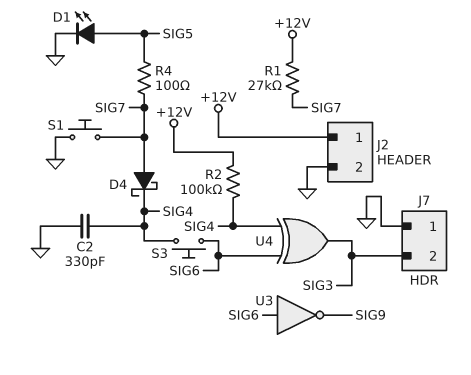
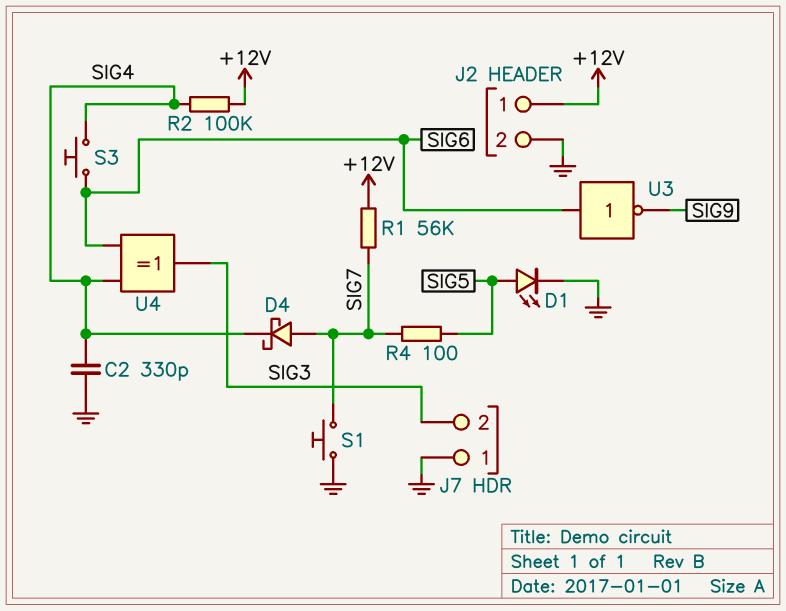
R1: 27k (+12V, SIG7) -> 56k (+12V, SIG7)

